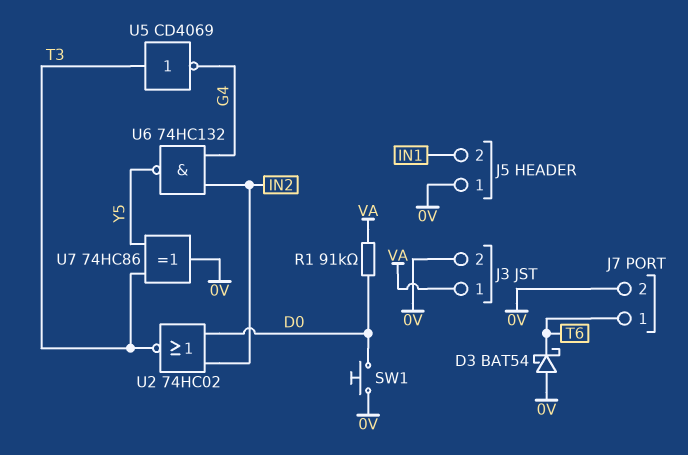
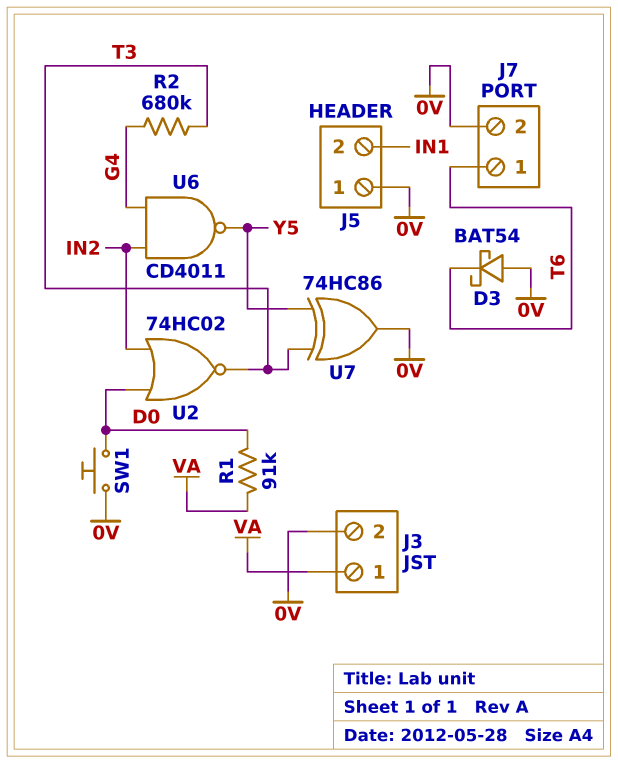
R2: none -> 680k (G4, T3)
U5: NOT CD4069 (in T3, out G4) -> none
U6: NAND 74HC132 (in G4, in IN2, out Y5) -> NAND CD4011 (in G4, in IN2, out Y5)

